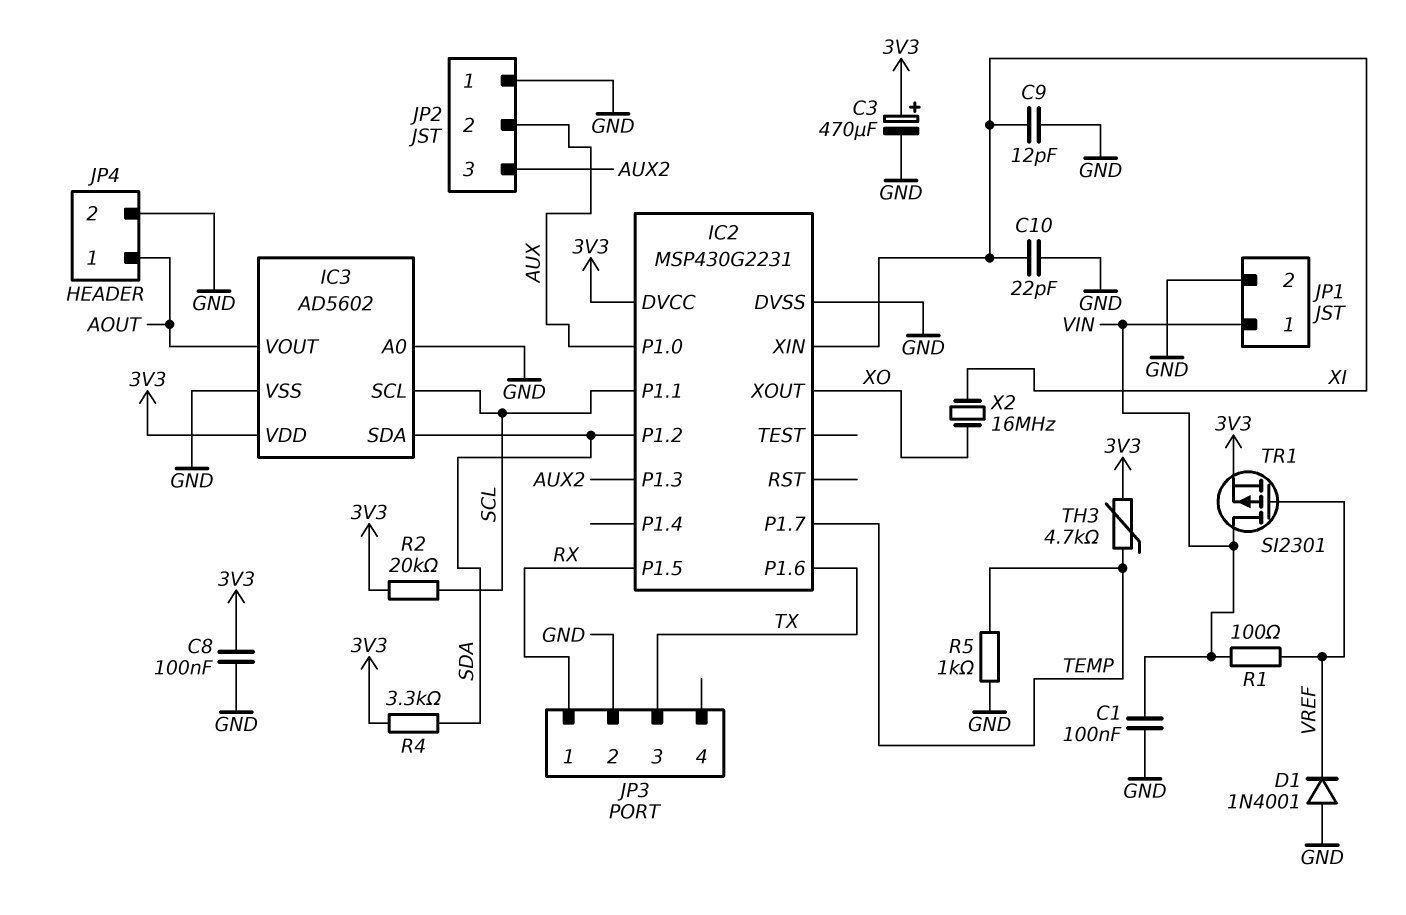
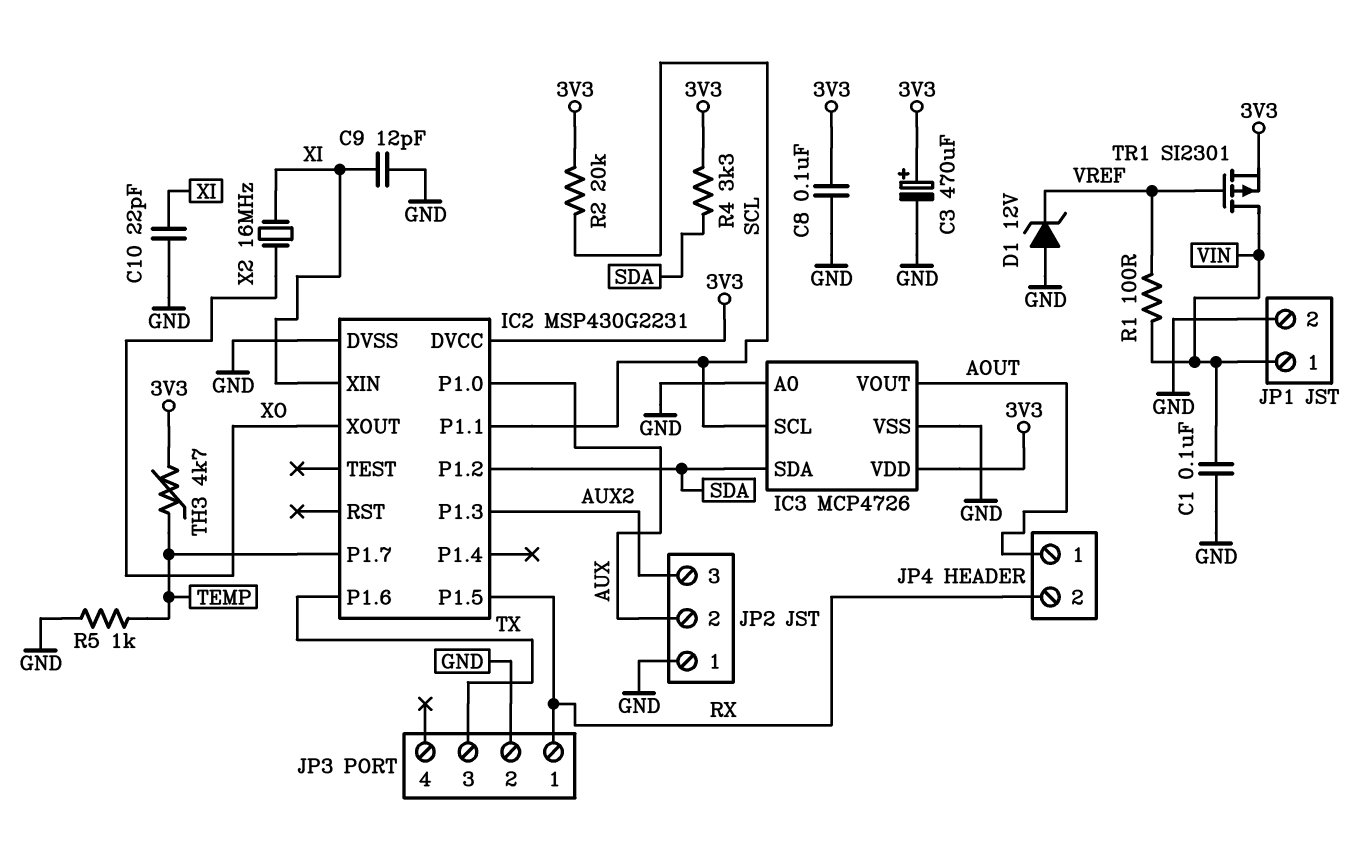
D1: diode 1N4001 (A GND, K VREF) -> zener 12V (A GND, K VREF)
IC3: AD5602 -> MCP4726
JP4 pin 2: GND -> RX

